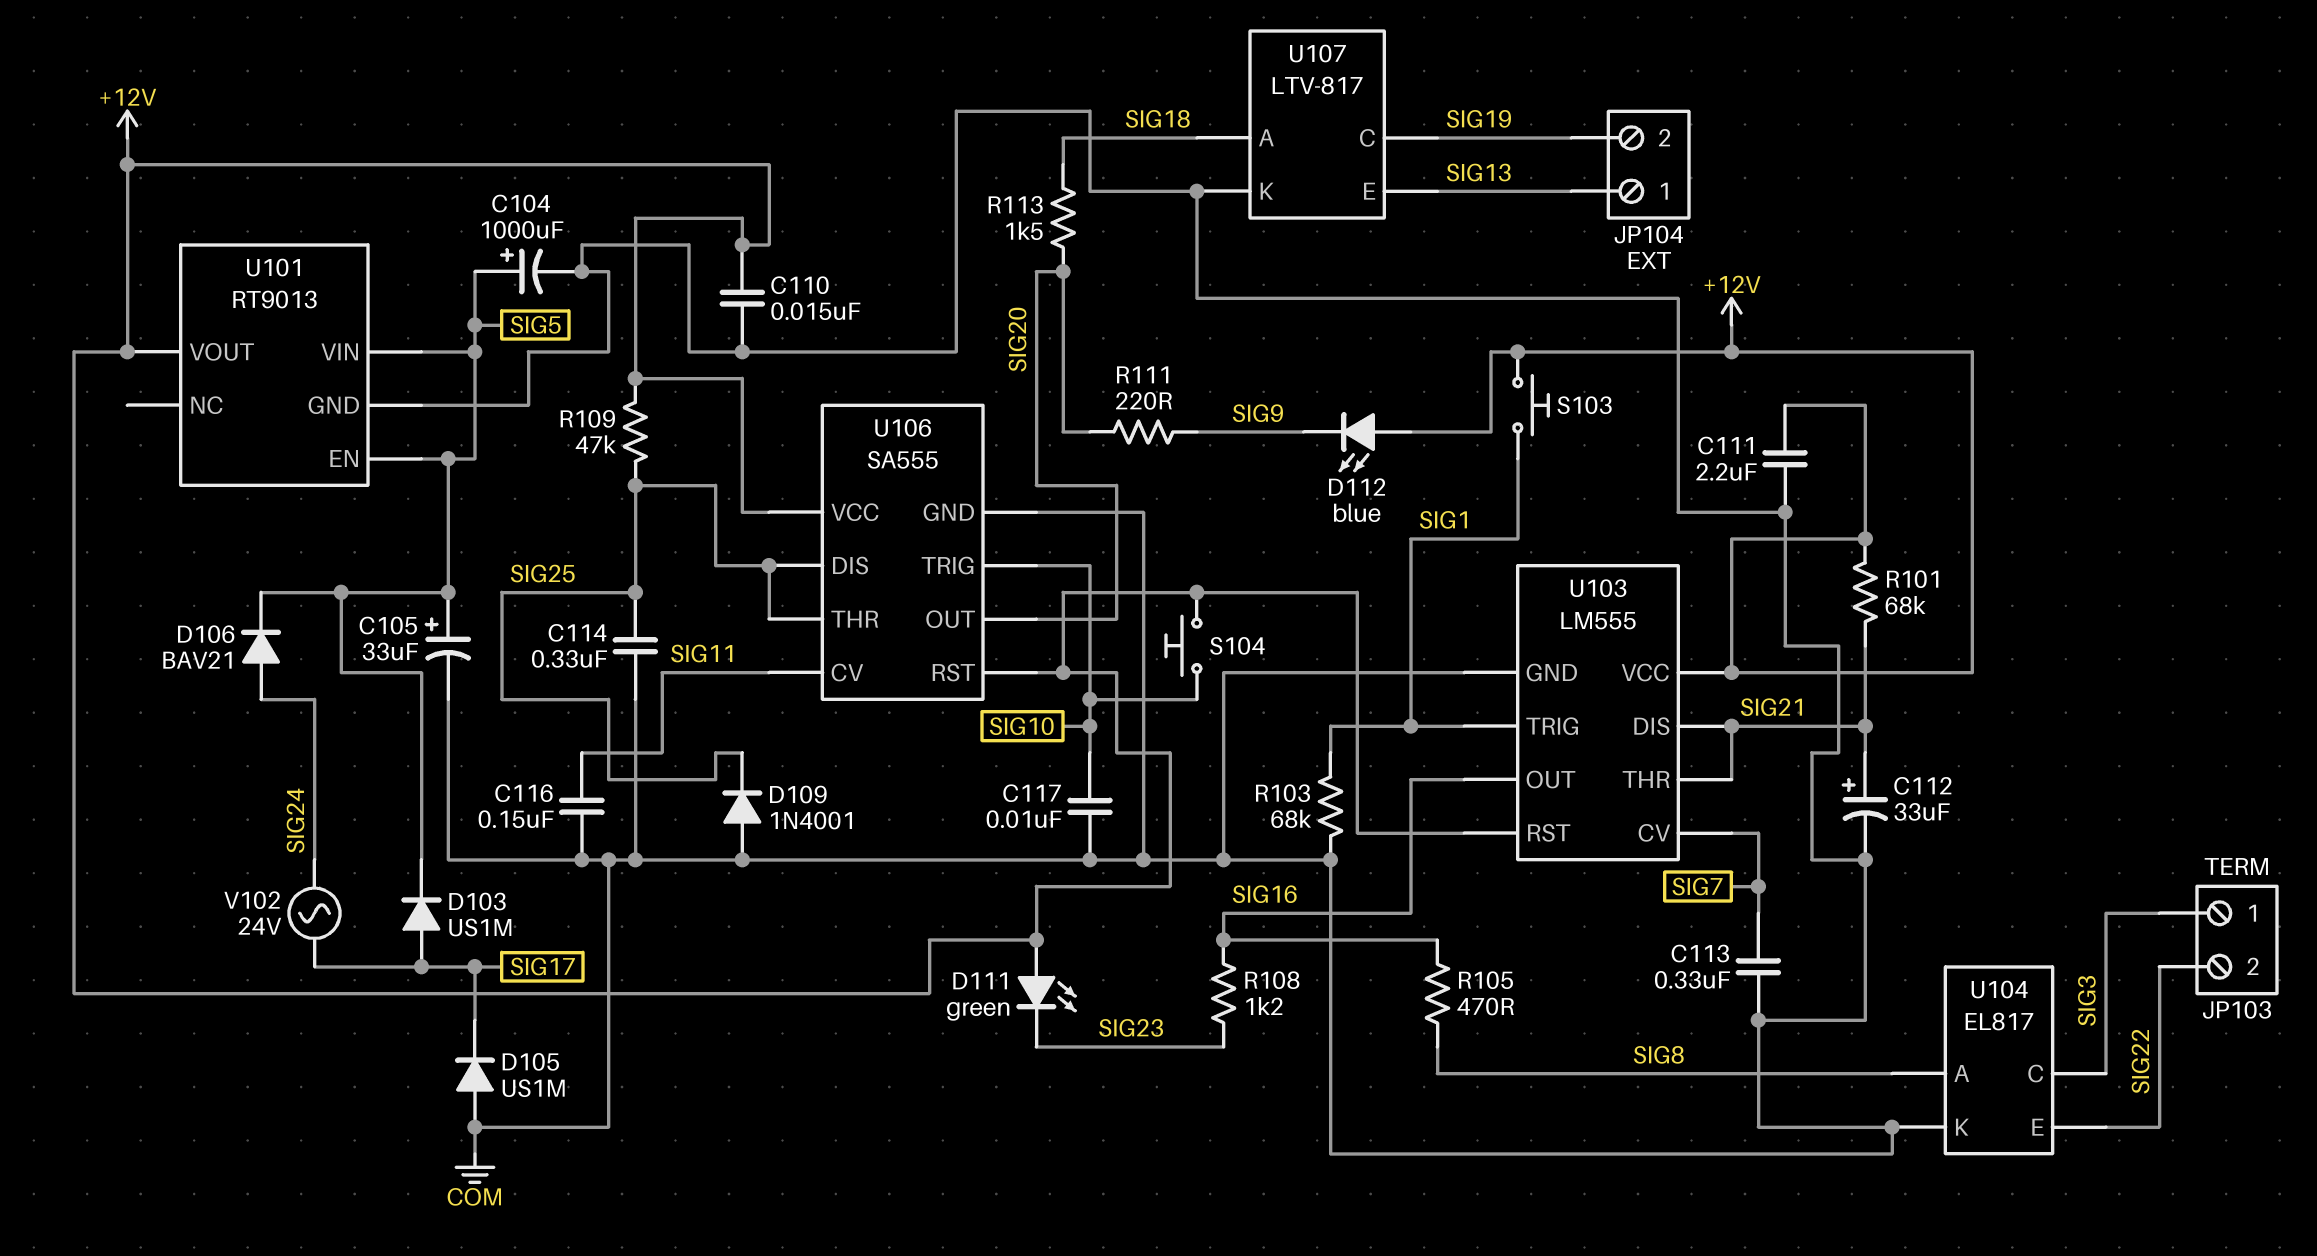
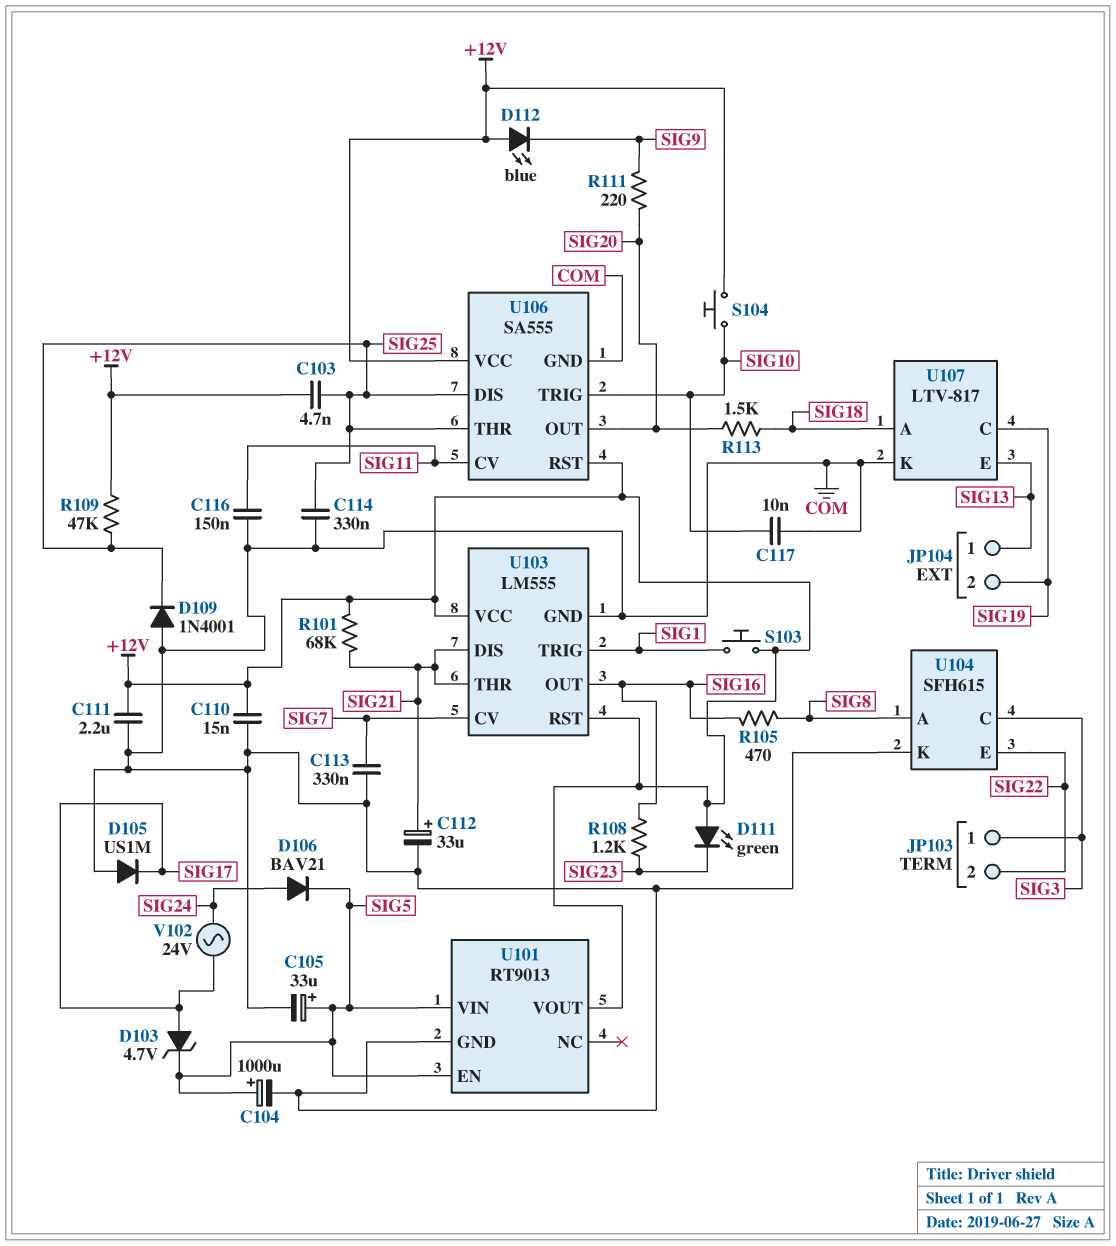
C103: none -> 4.7nF (+12V, SIG25)
D103: diode US1M (A SIG17, K SIG5) -> zener 4.7V (A SIG17, K SIG5)
R103: 68k (COM, SIG1) -> none
U104: EL817 -> SFH615

